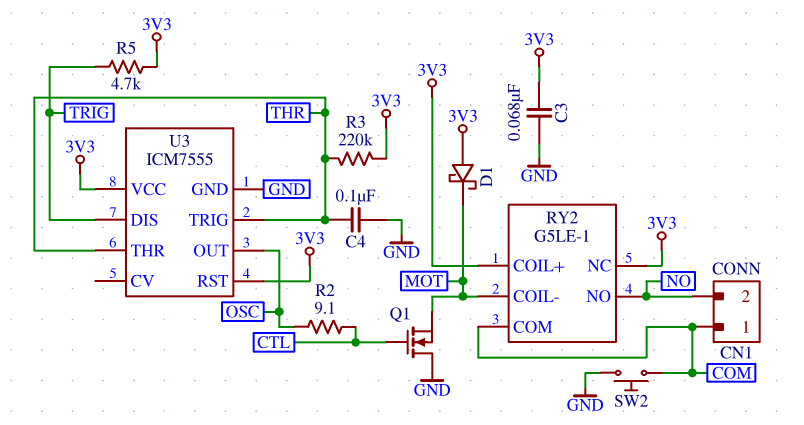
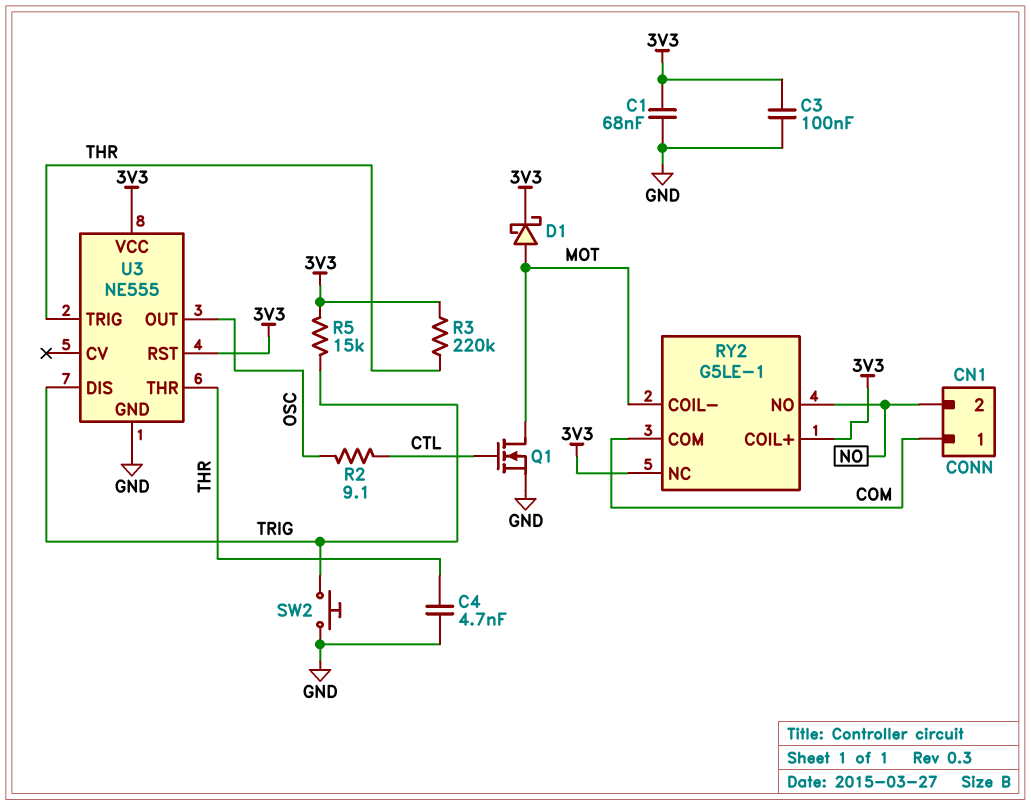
C1: none -> 68nF (3V3, GND)
C3: 68nF (3V3, GND) -> 100nF (3V3, GND)
C4: 100nF (GND, THR) -> 4.7nF (GND, THR)
D1: schottky (A 3V3, K MOT) -> schottky (A MOT, K 3V3)
Q1: NMOS (G CTL, D GND, S MOT) -> NMOS (G CTL, D MOT, S GND)
R5: 4.7k (3V3, TRIG) -> 15k (3V3, TRIG)
SW2: button (COM, GND) -> button (GND, TRIG)
U3: ICM7555 -> NE555

